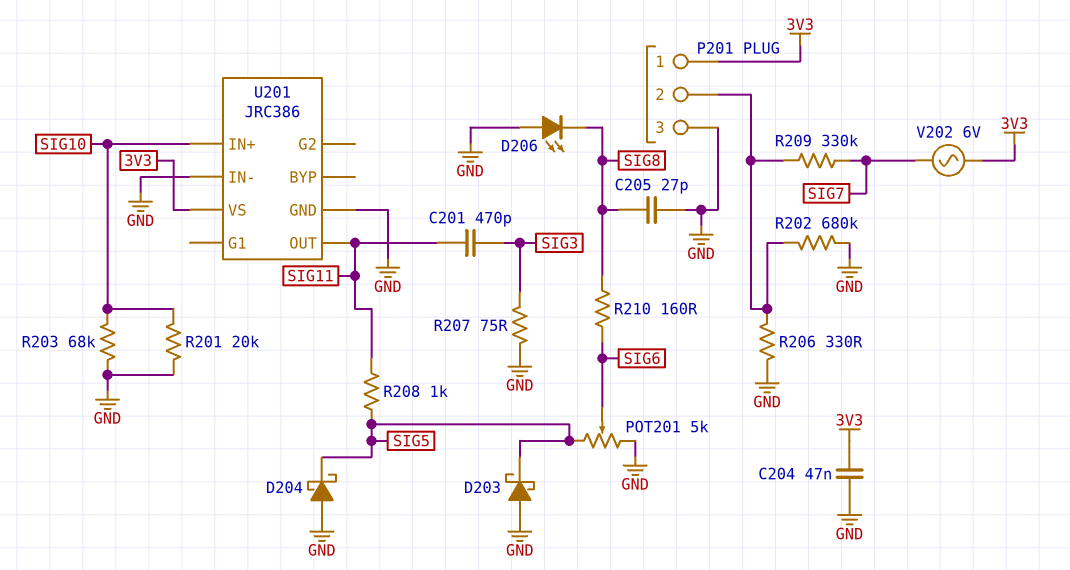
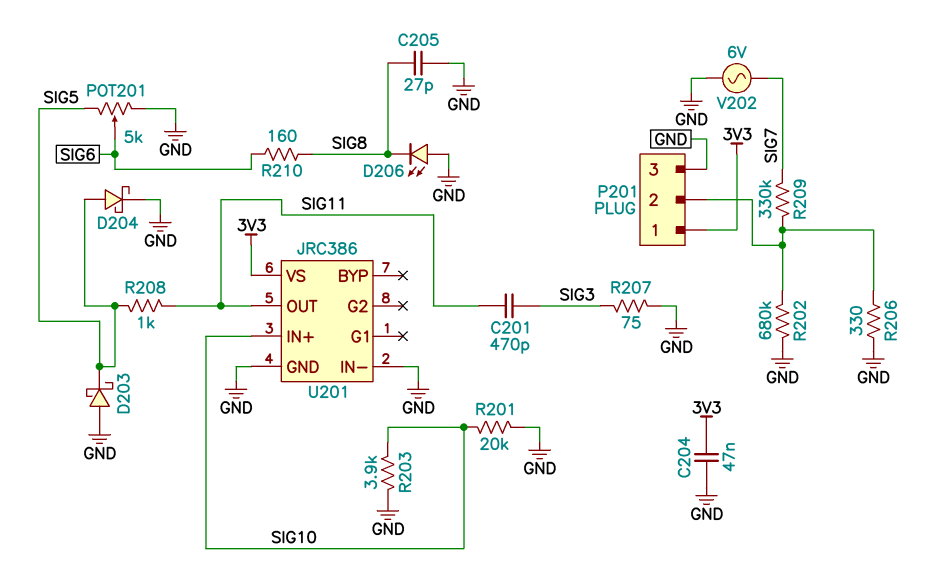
D204: schottky (A GND, K SIG5) -> schottky (A SIG5, K GND)
R203: 68k (GND, SIG10) -> 3.9k (GND, SIG10)
V202: AC 6V (3V3, SIG7) -> AC 6V (GND, SIG7)

